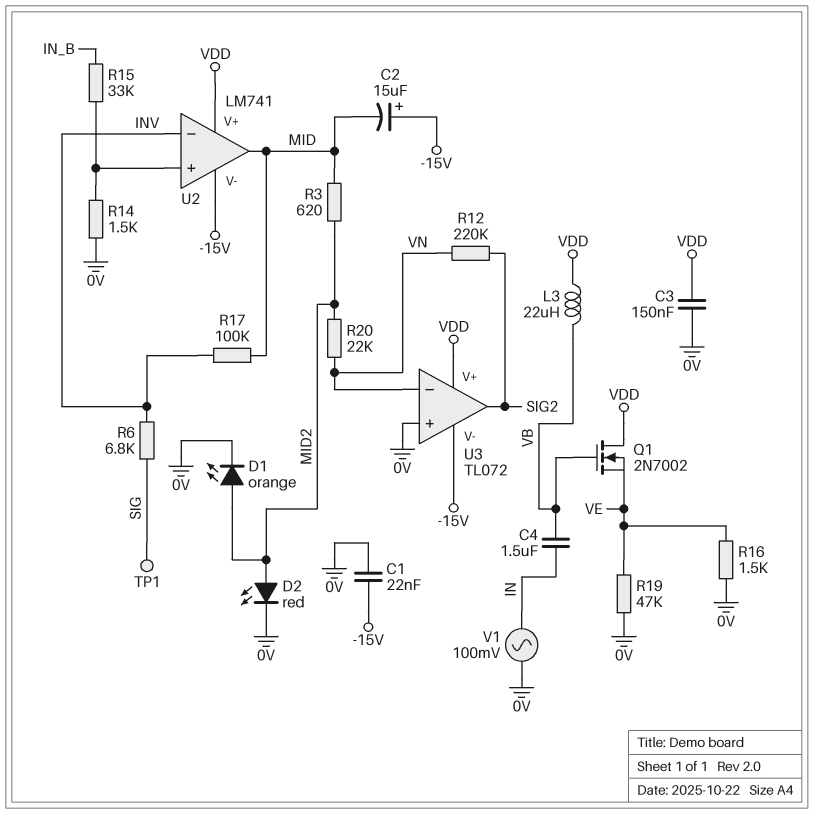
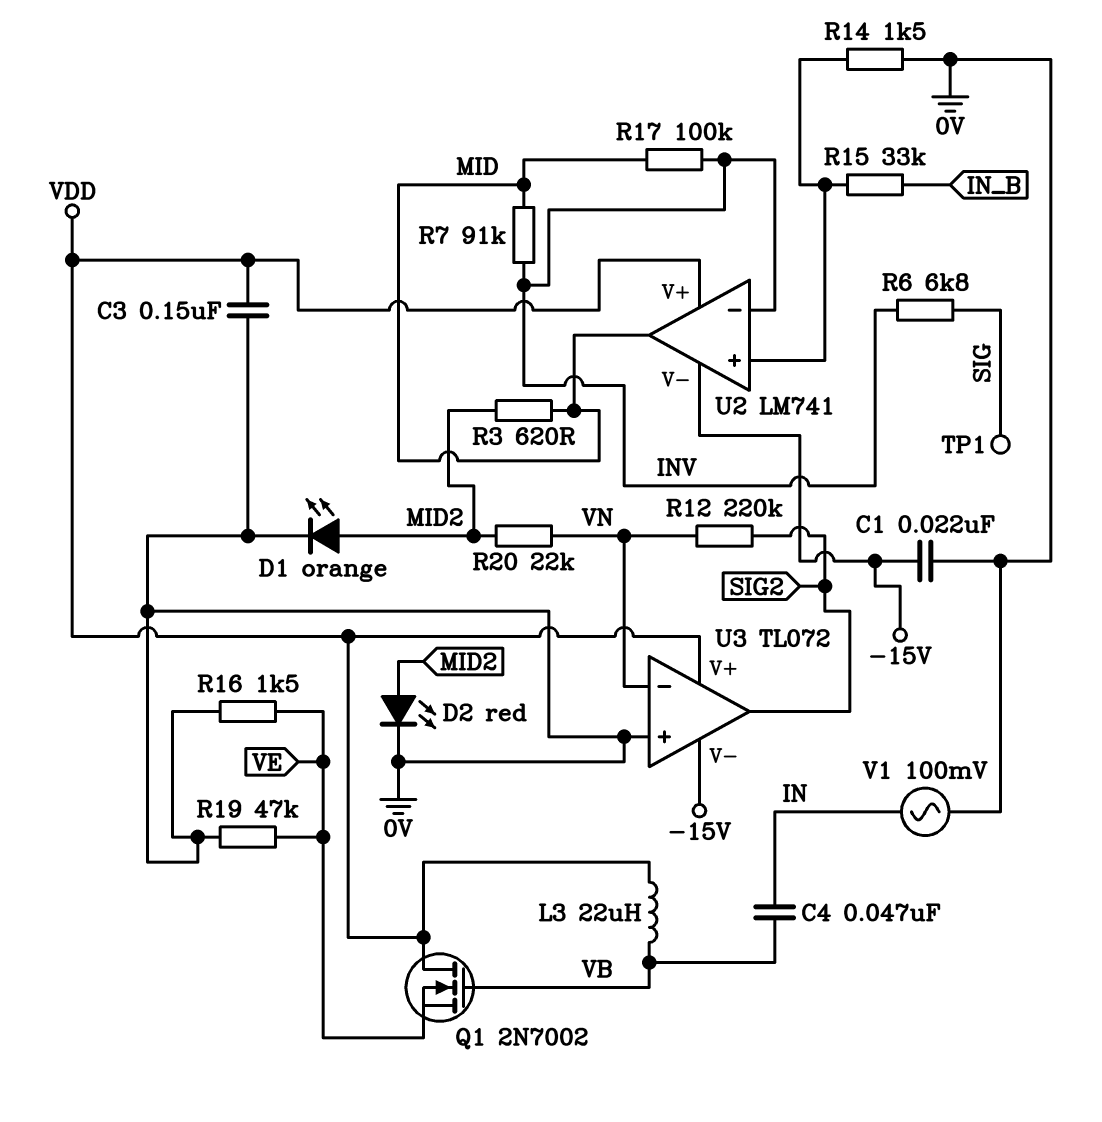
C2: 15uF (plus -15V, minus MID) -> none
C4: 1.5uF (IN, VB) -> 47nF (IN, VB)
R7: none -> 91k (INV, MID)

